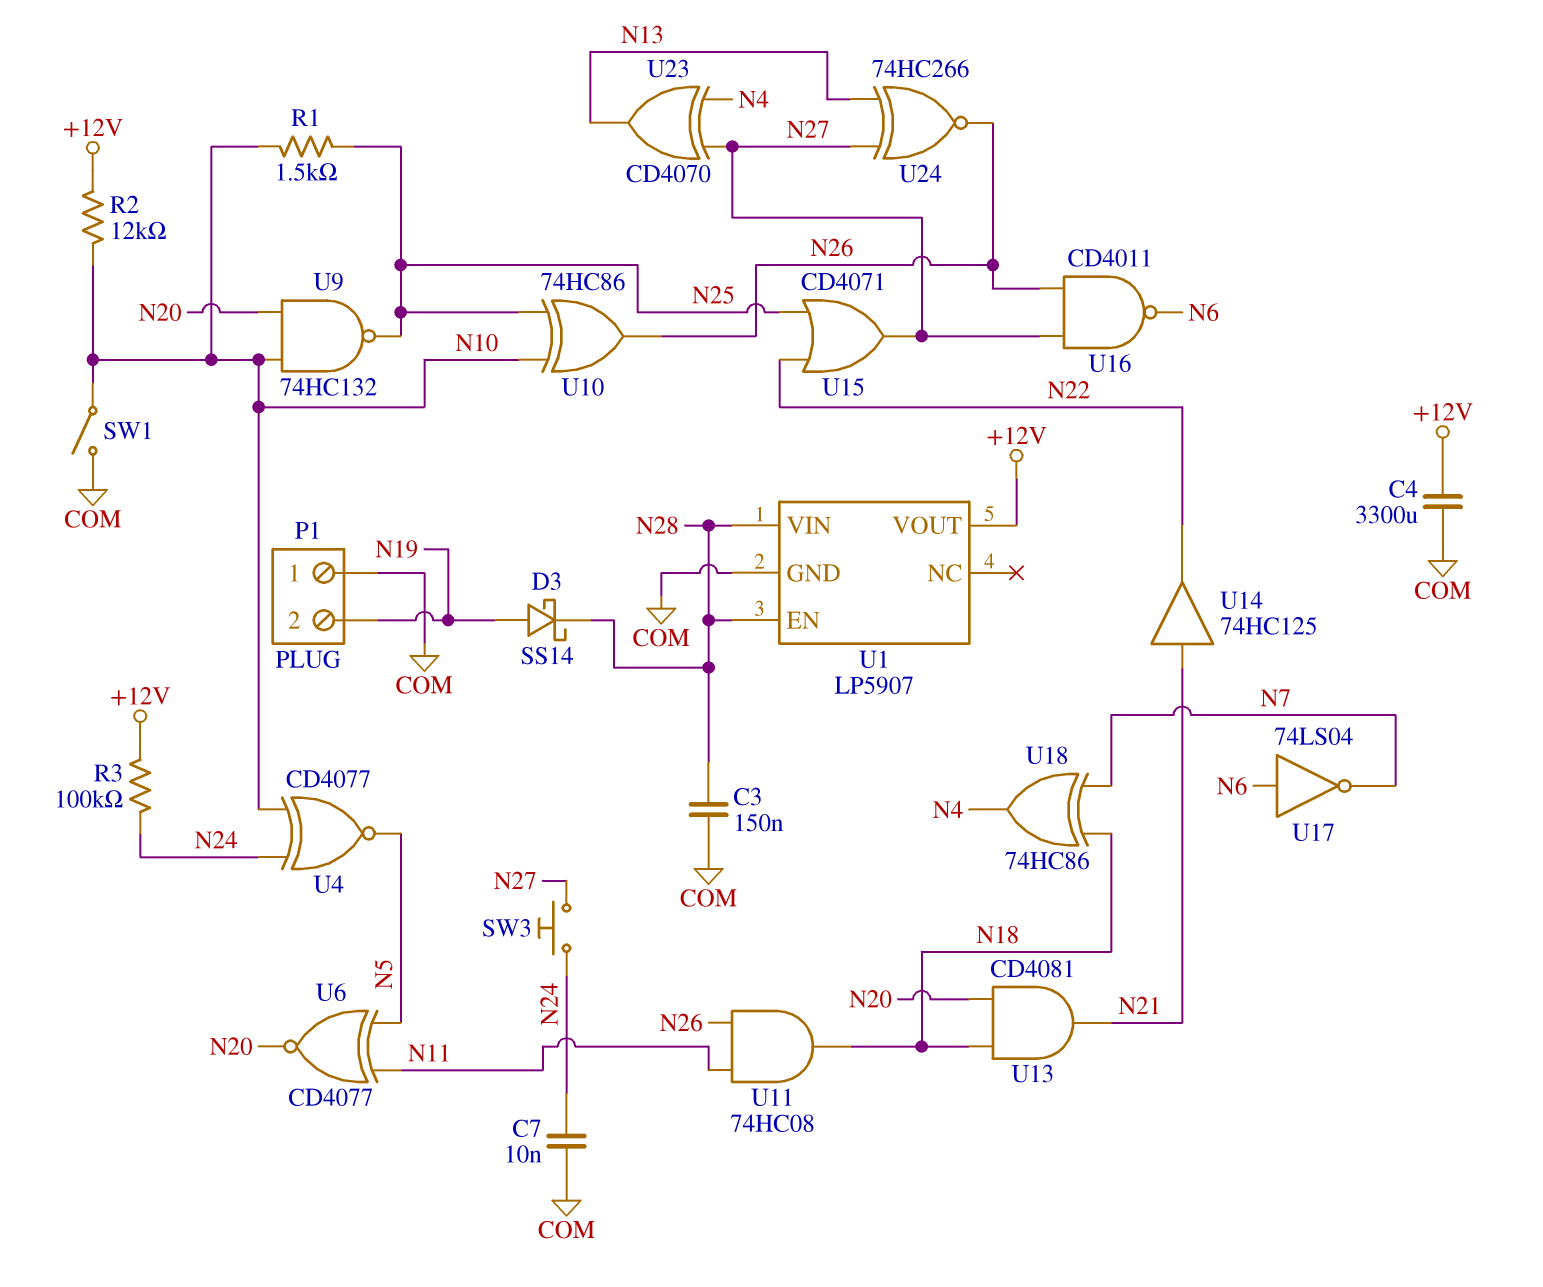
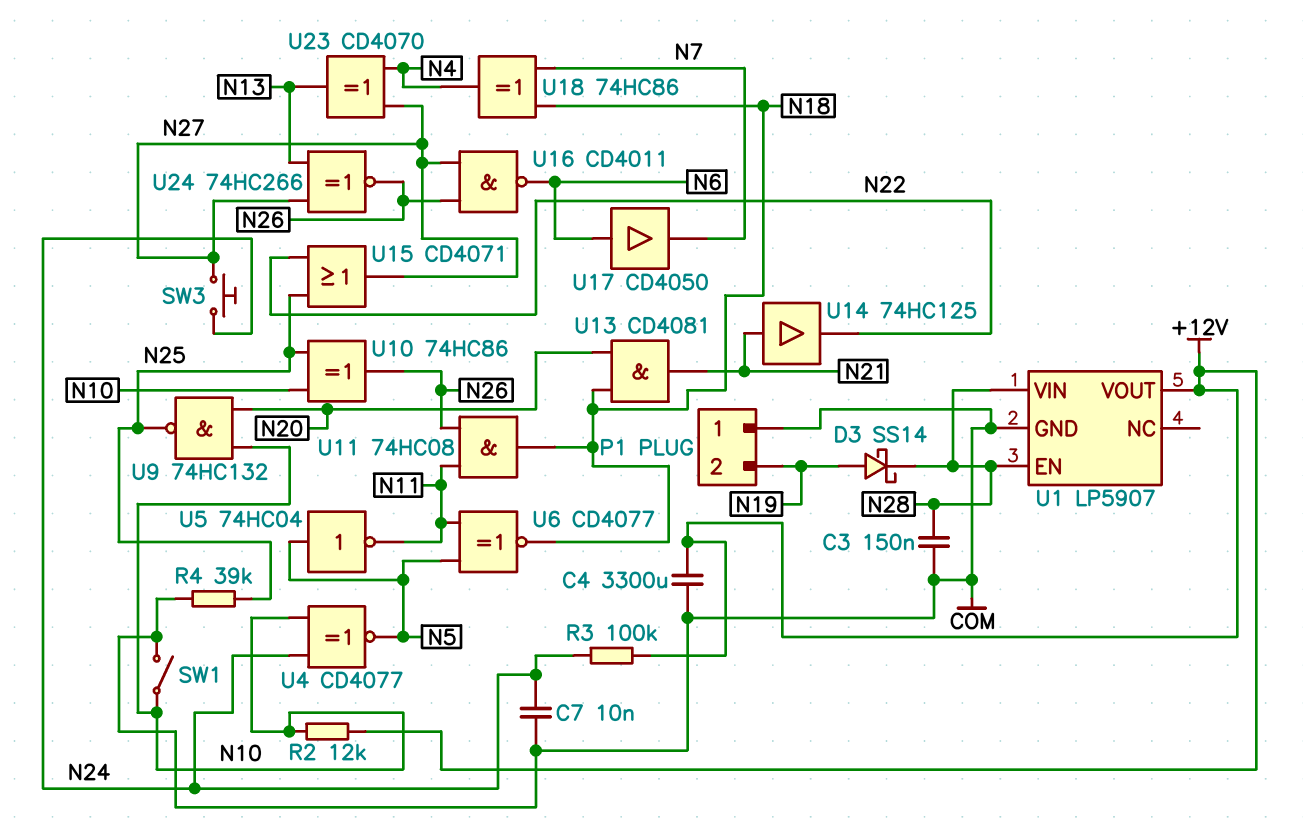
R1: 1.5k (N10, N25) -> none
R4: none -> 39k (COM, N25)
U5: none -> NOT 74HC04 (in N5, out N11)
U6: XNOR CD4077 (in N5, in N11, out N20) -> XNOR CD4077 (in N5, in N11, out N18)
U17: NOT 74LS04 (in N6, out N7) -> buffer CD4050 (in N6, out N7)

